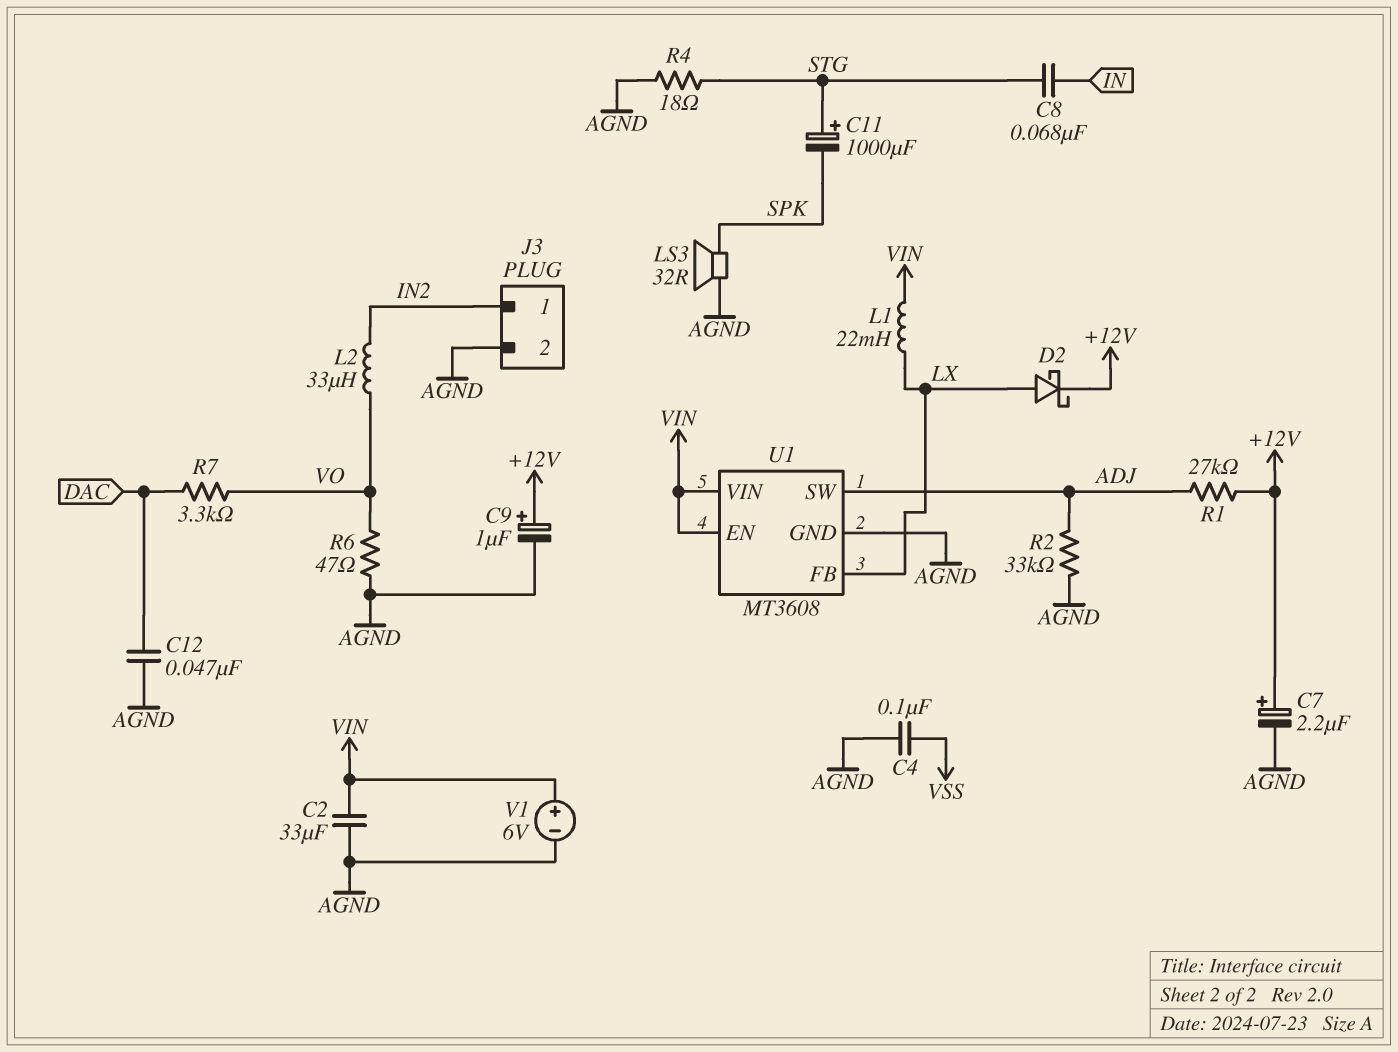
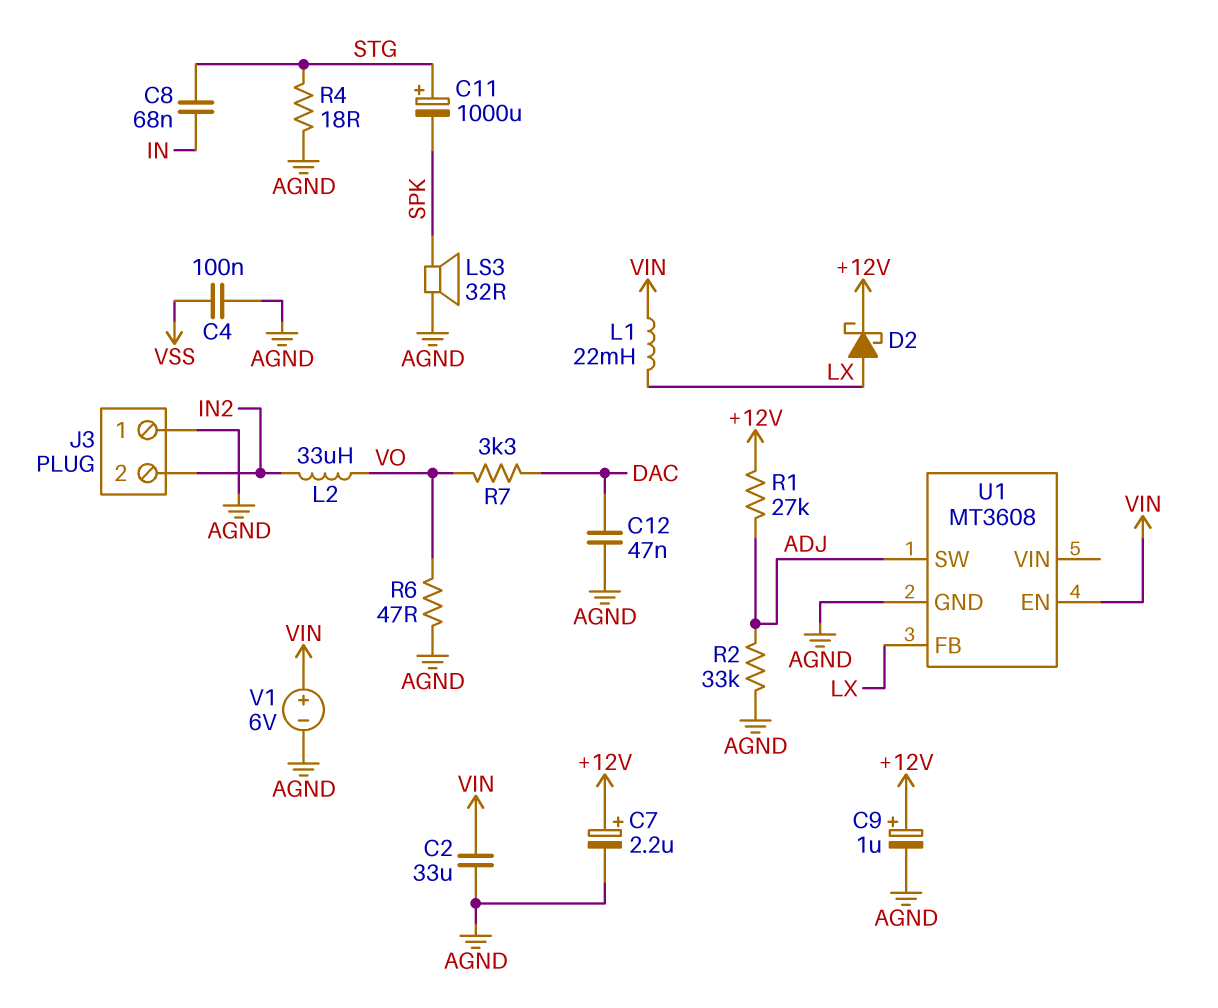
J3 pin 1: IN2 -> AGND
J3 pin 2: AGND -> IN2
U1 pin VIN: VIN -> none

